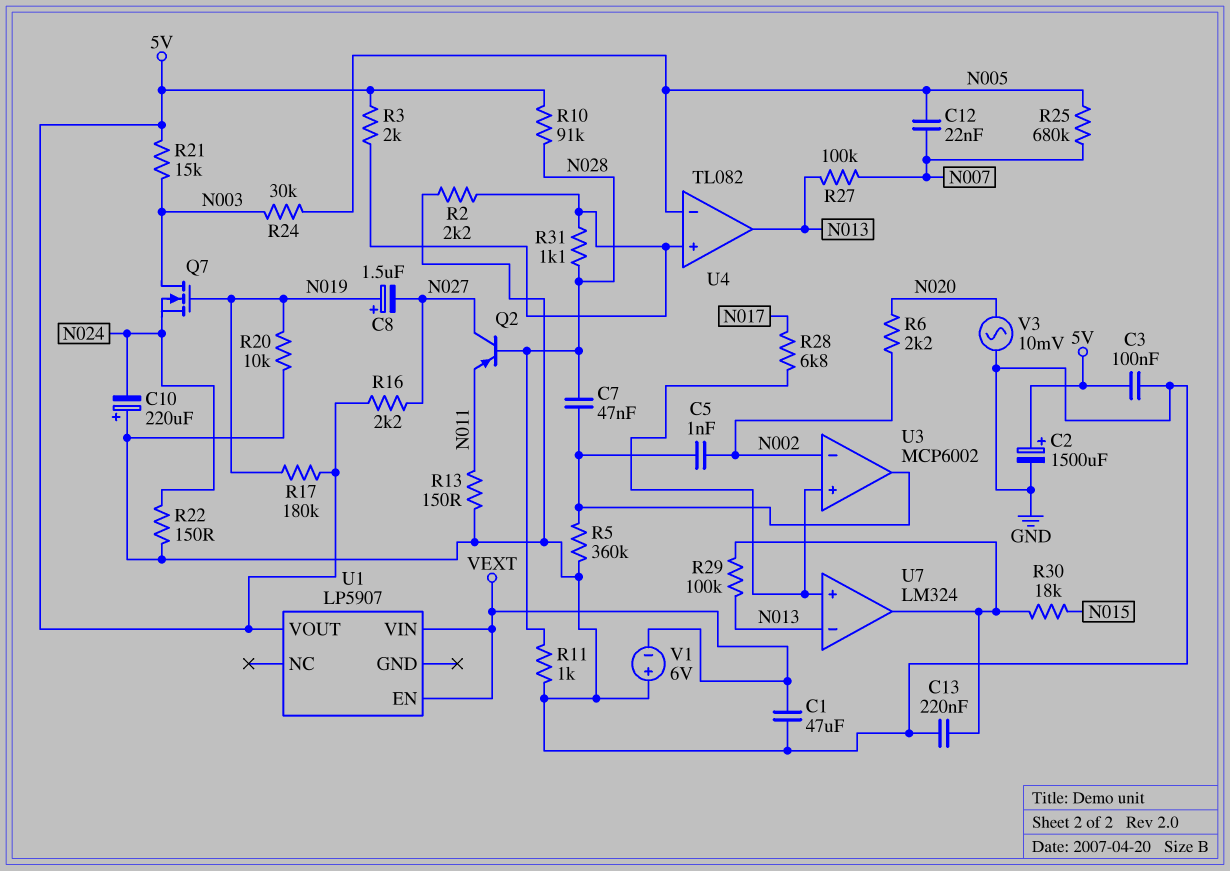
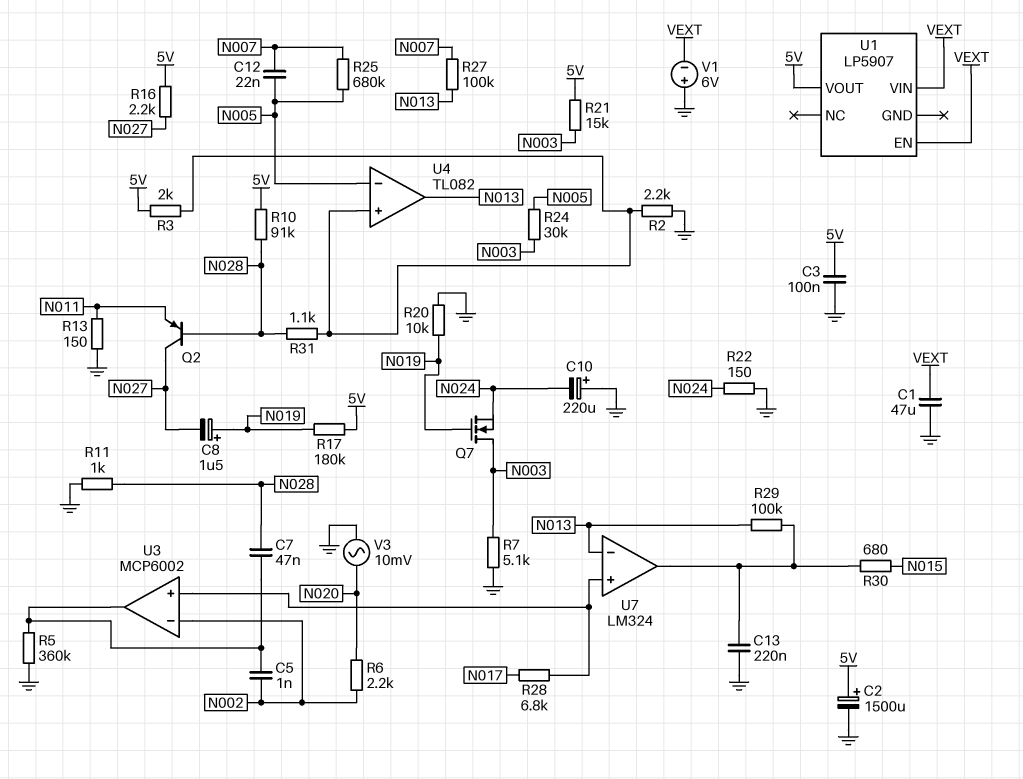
R7: none -> 5.1k (GND, N003)
R30: 18k (N015, U7/out) -> 680 (N015, U7/out)

